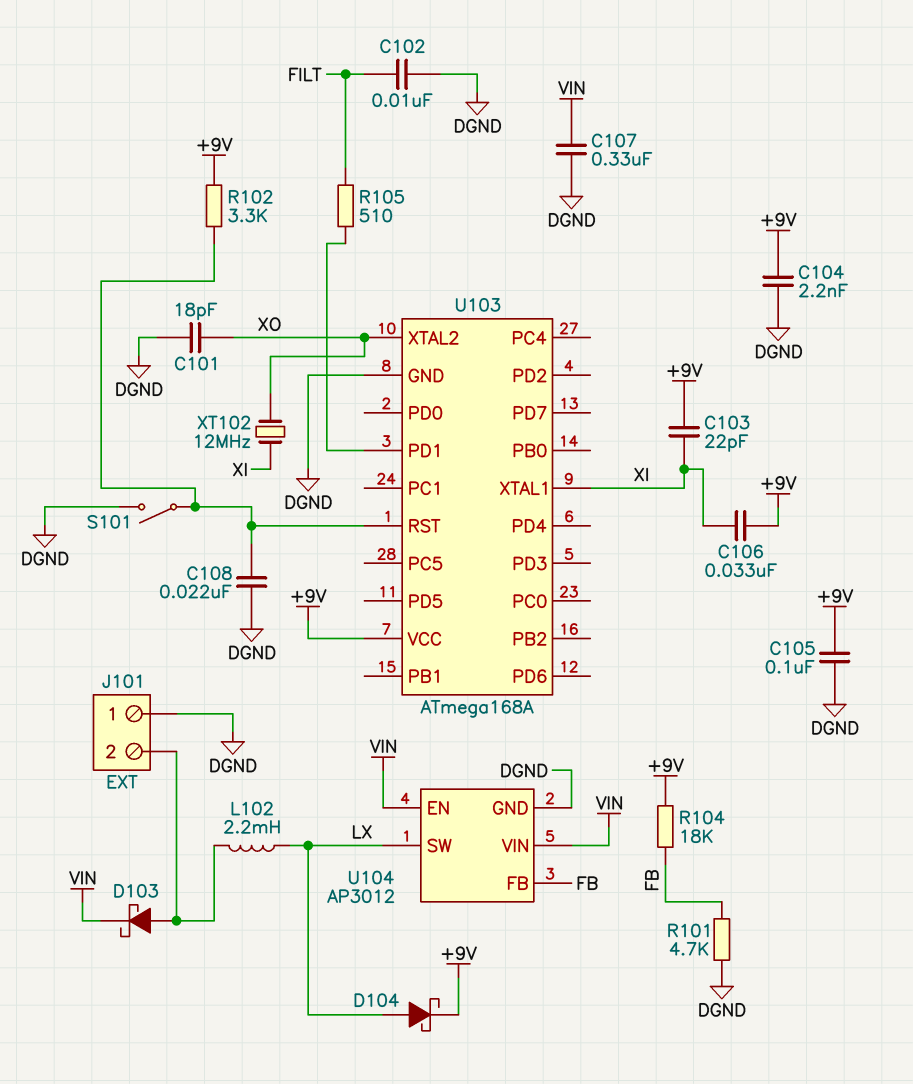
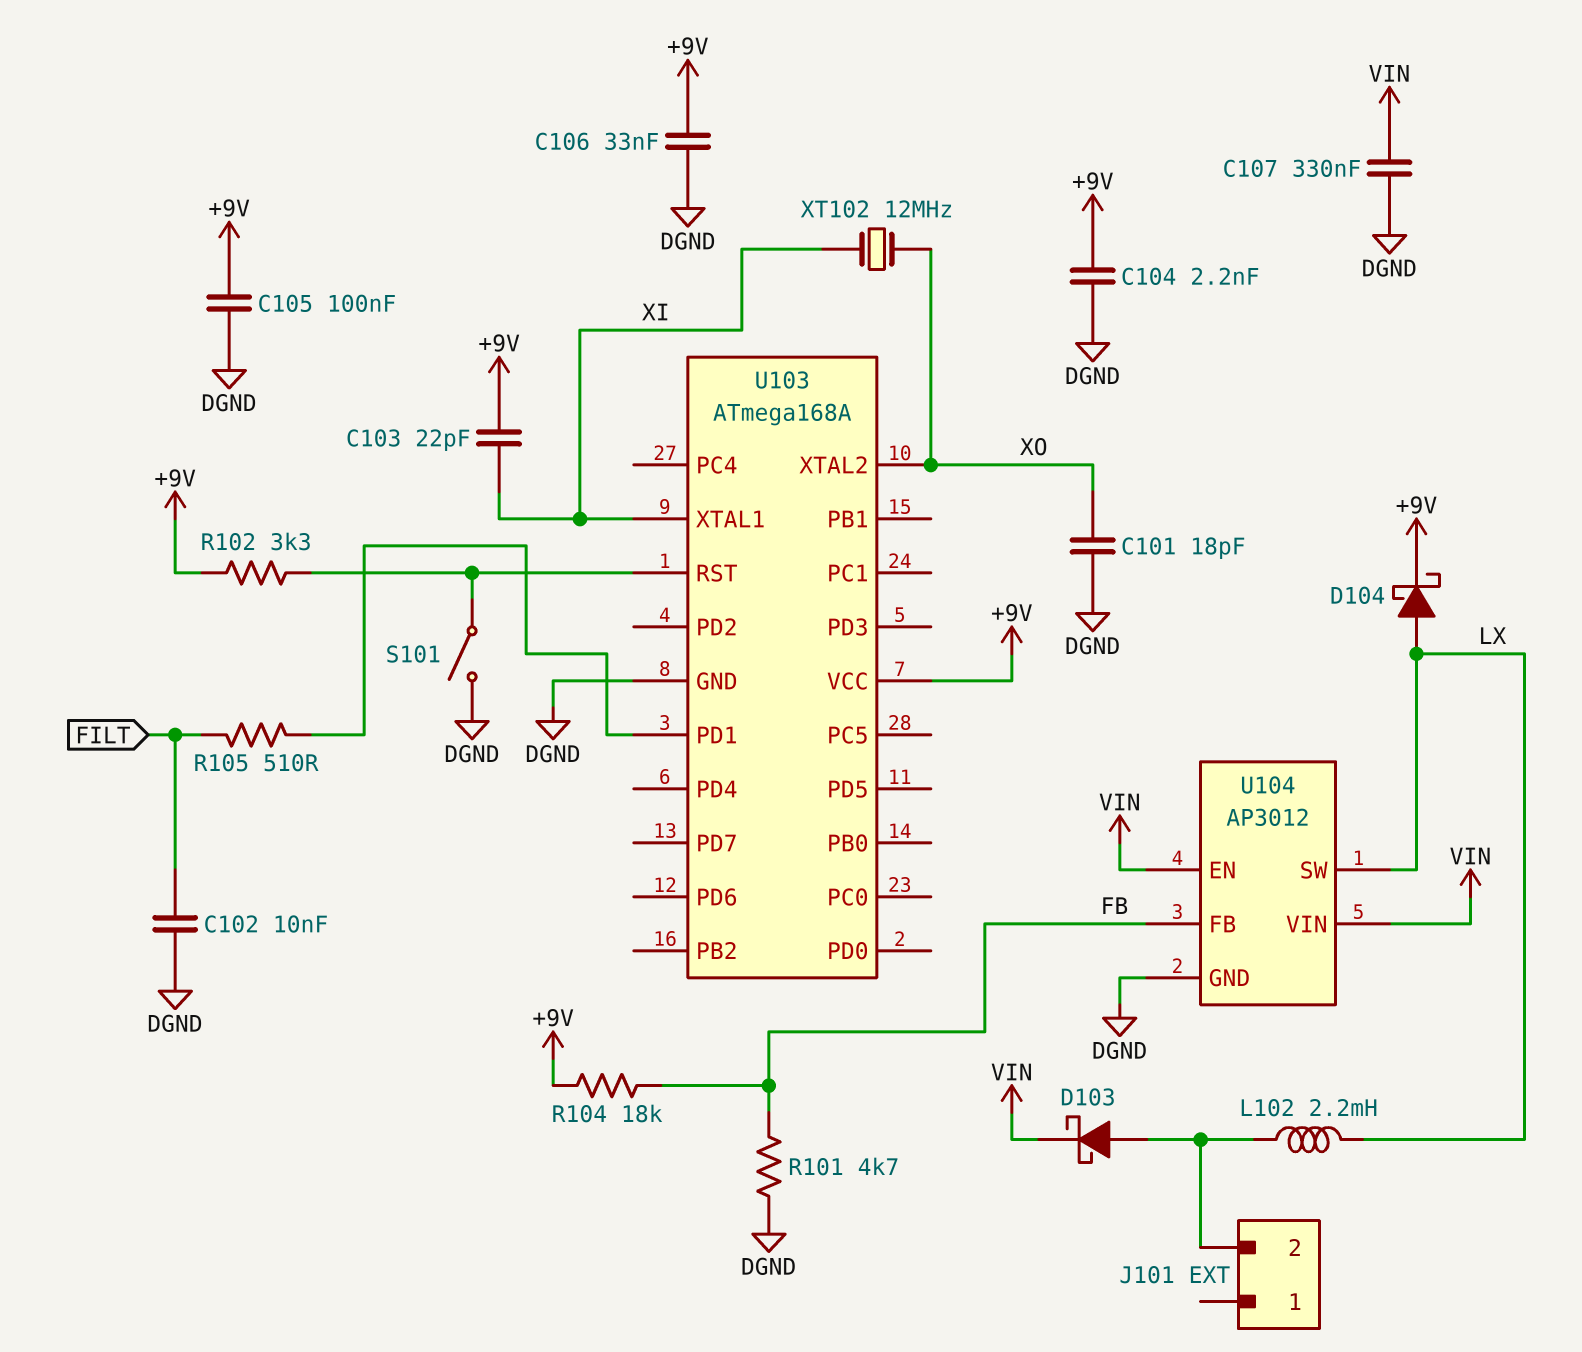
C106: 33nF (+9V, XI) -> 33nF (+9V, DGND)
C108: 22nF (DGND, U103/RST) -> none
J101 pin 1: DGND -> none

